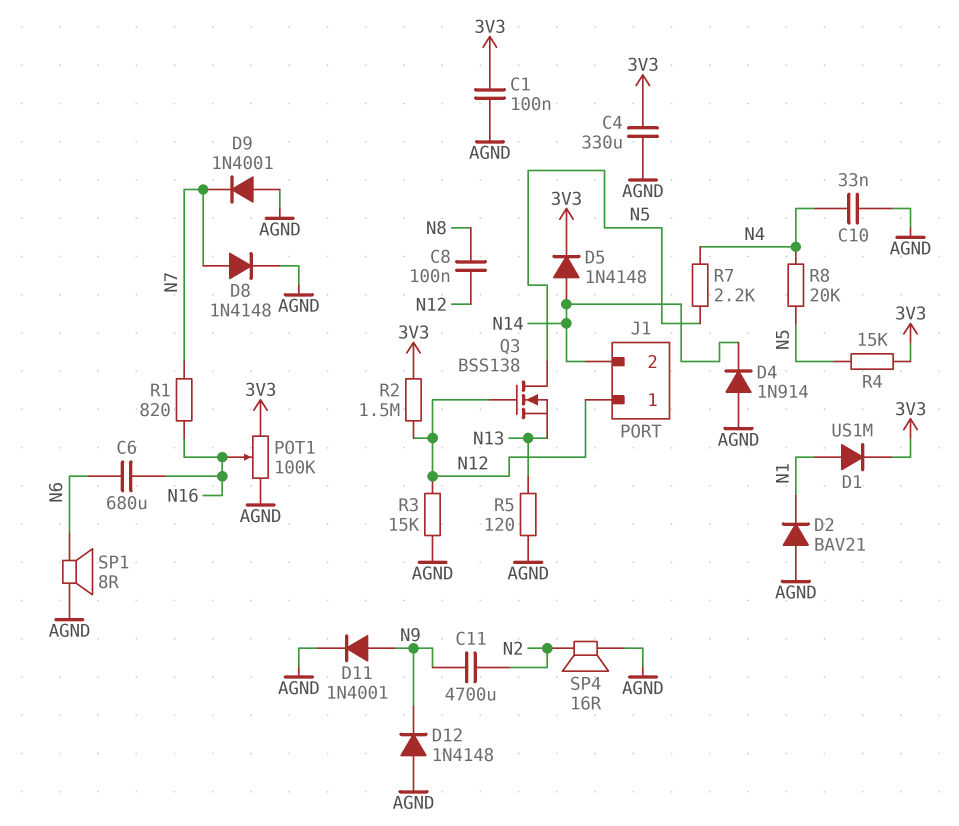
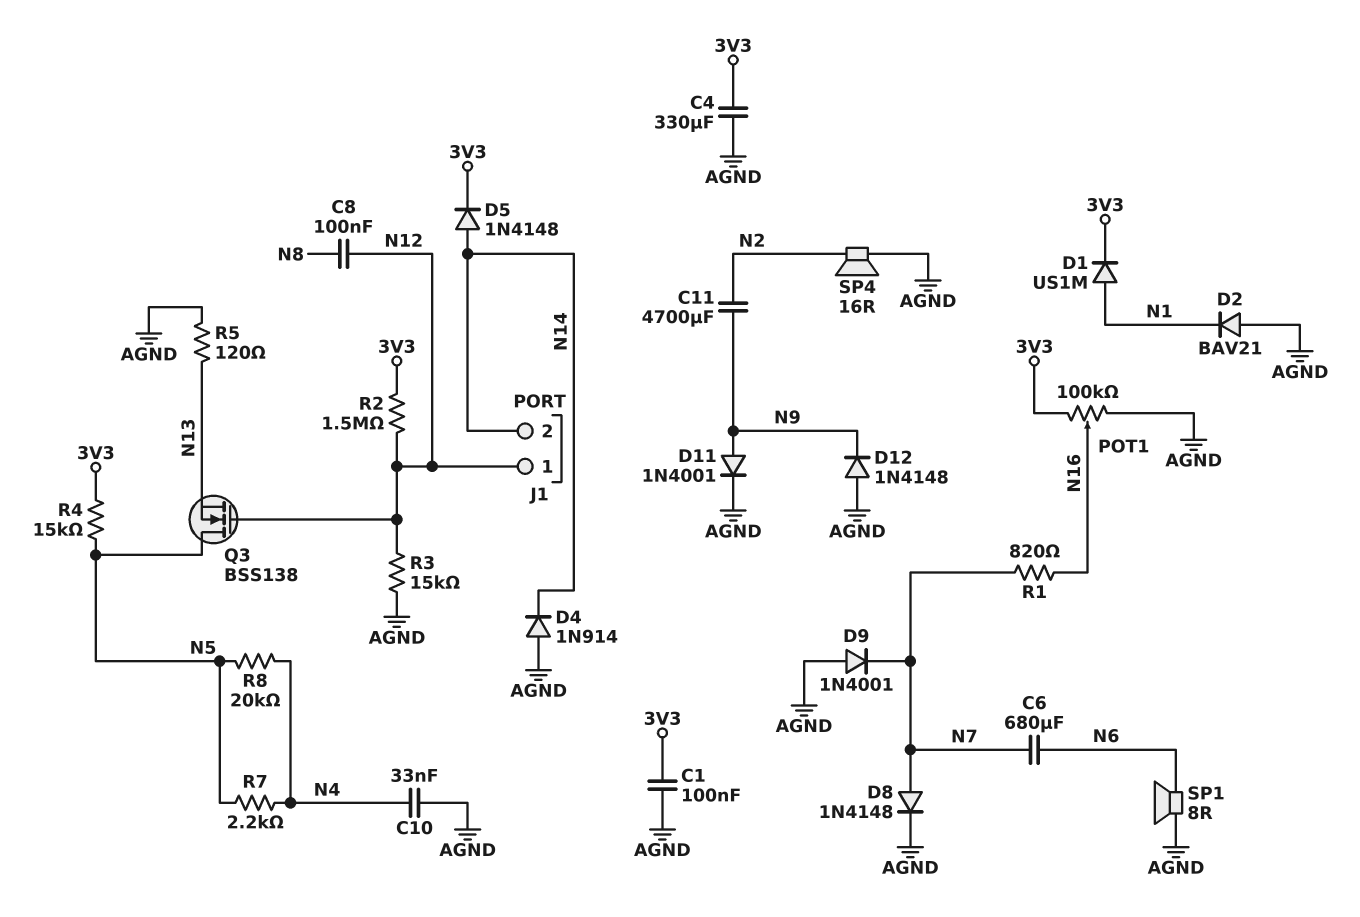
C6: 680uF (N6, N16) -> 680uF (N6, N7)

